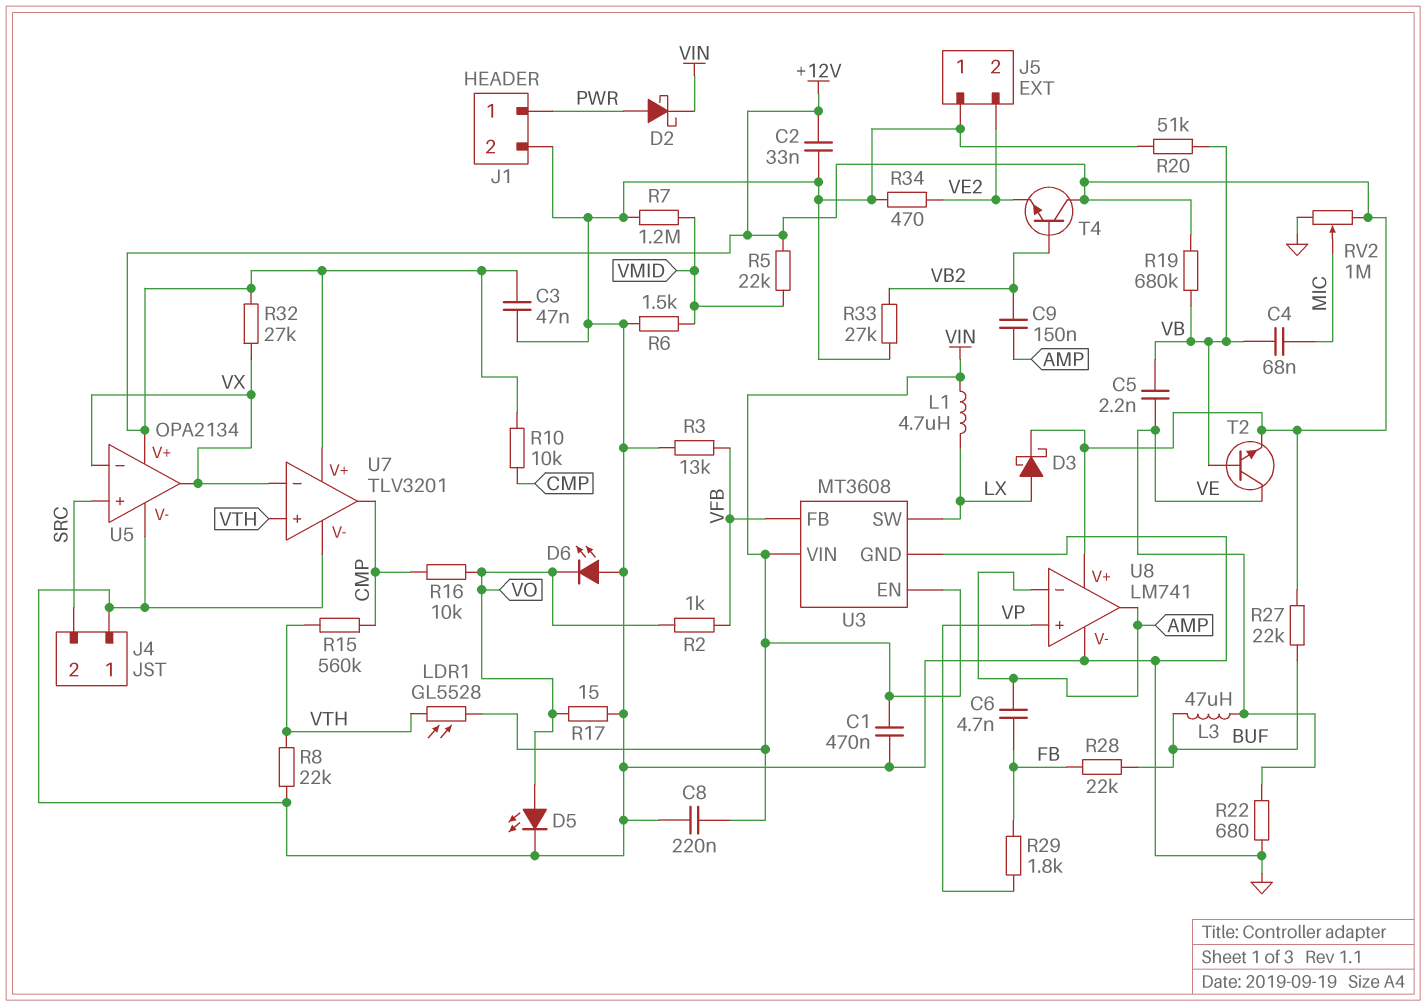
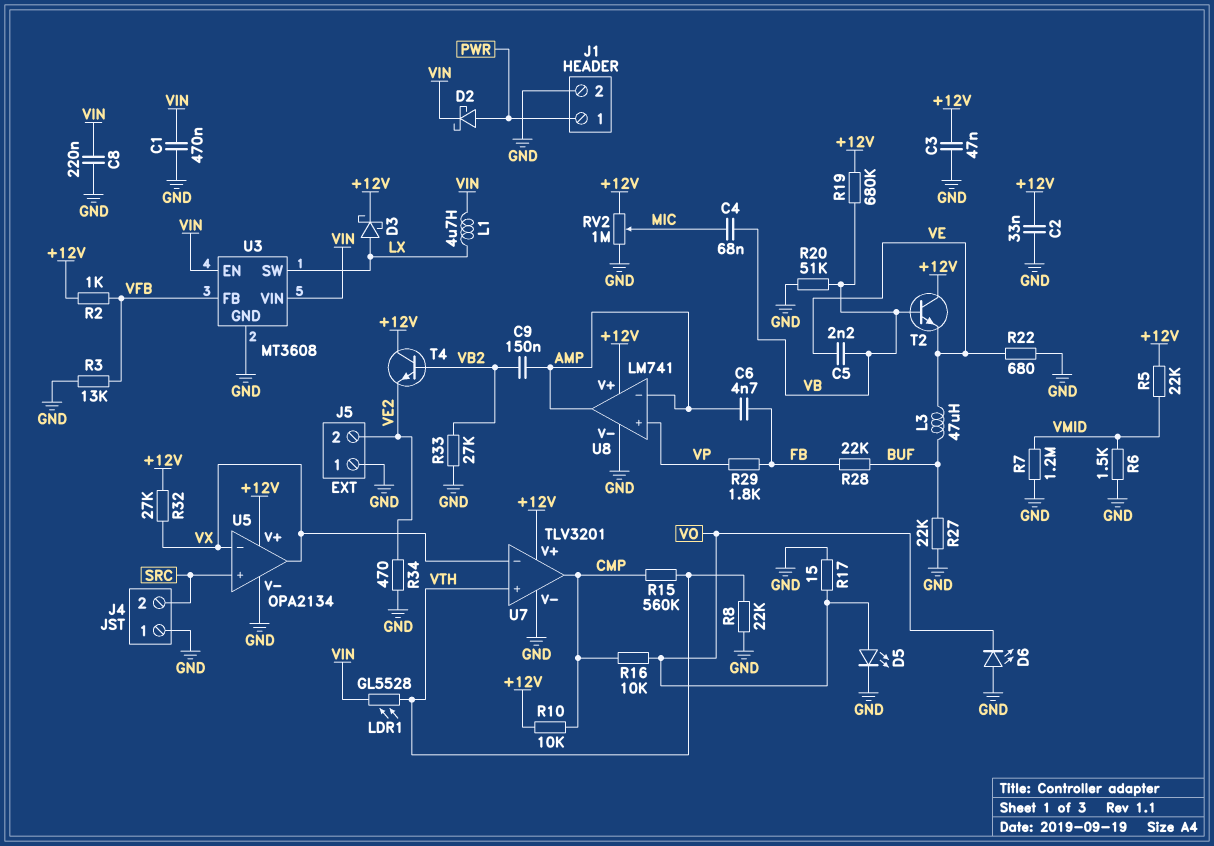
R2: 1k (VFB, VO) -> 1k (+12V, VFB)
R27: 22k (+12V, BUF) -> 22k (BUF, GND)
T2: NPN (B VB, C VE, E +12V) -> NPN (B VB, C +12V, E VE)

